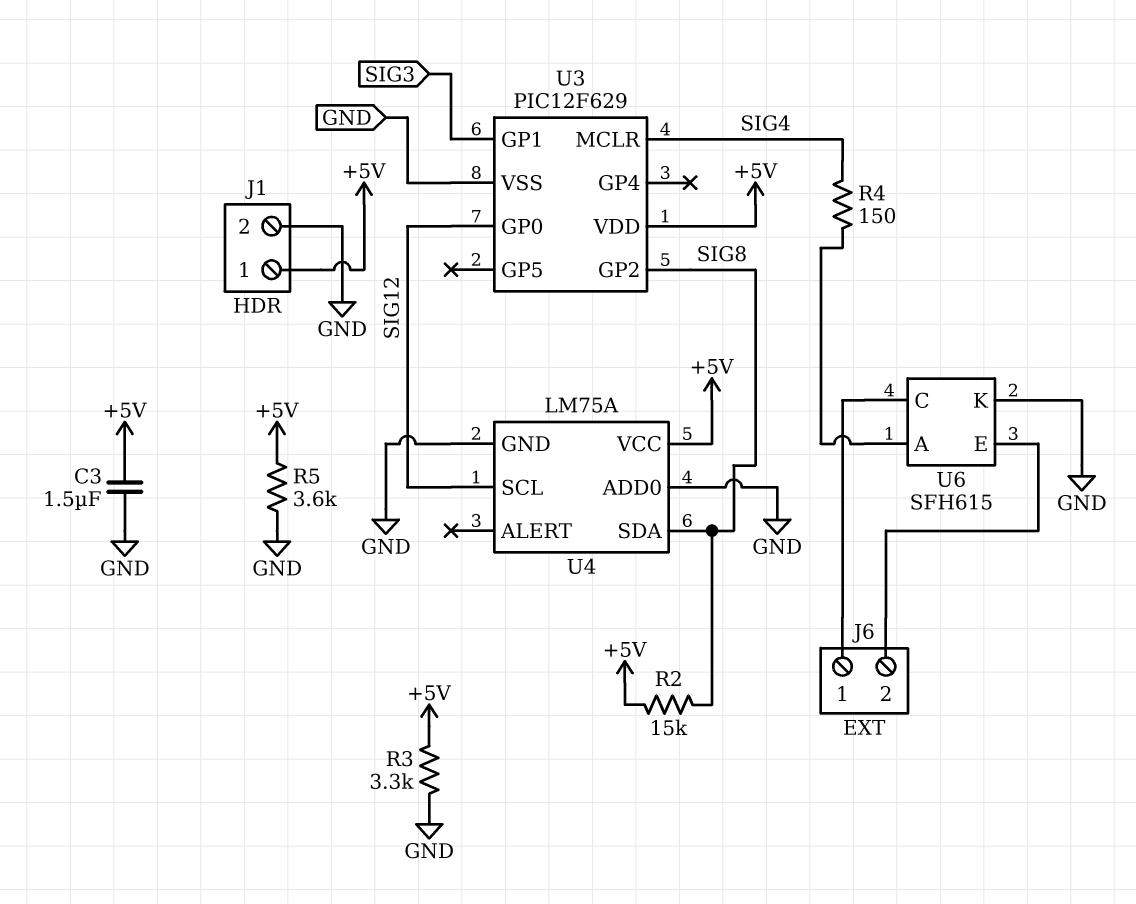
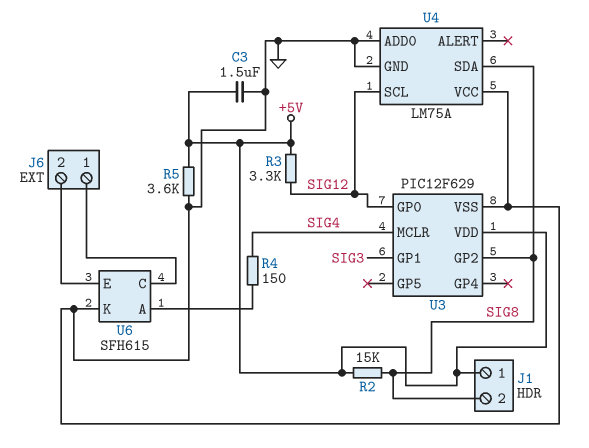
J1 pin 2: GND -> SIG8
R3: 3.3k (+5V, GND) -> 3.3k (+5V, SIG12)
U4 pin VCC: +5V -> GND

